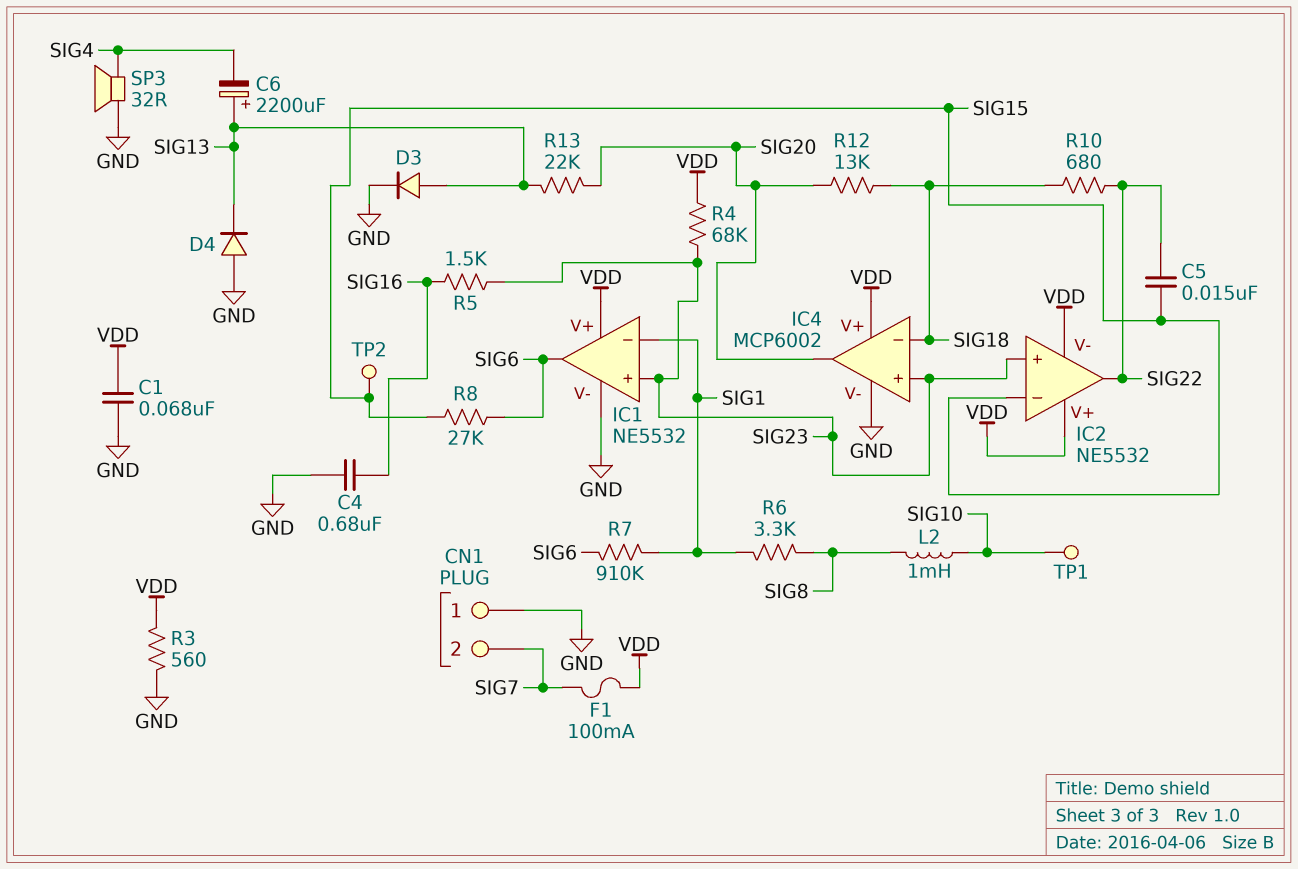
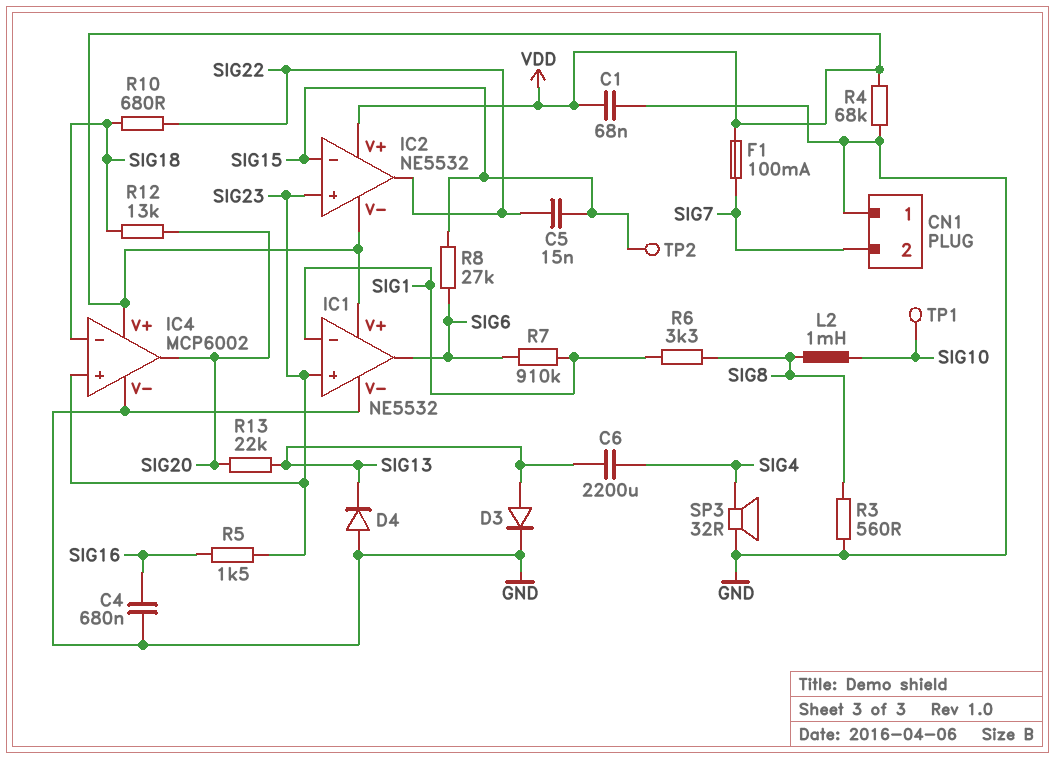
C6: 2200uF (plus SIG13, minus SIG4) -> 2200uF (SIG4, SIG13)
R3: 560 (GND, VDD) -> 560 (GND, SIG8)
R4: 68k (SIG23, VDD) -> 68k (GND, VDD)

